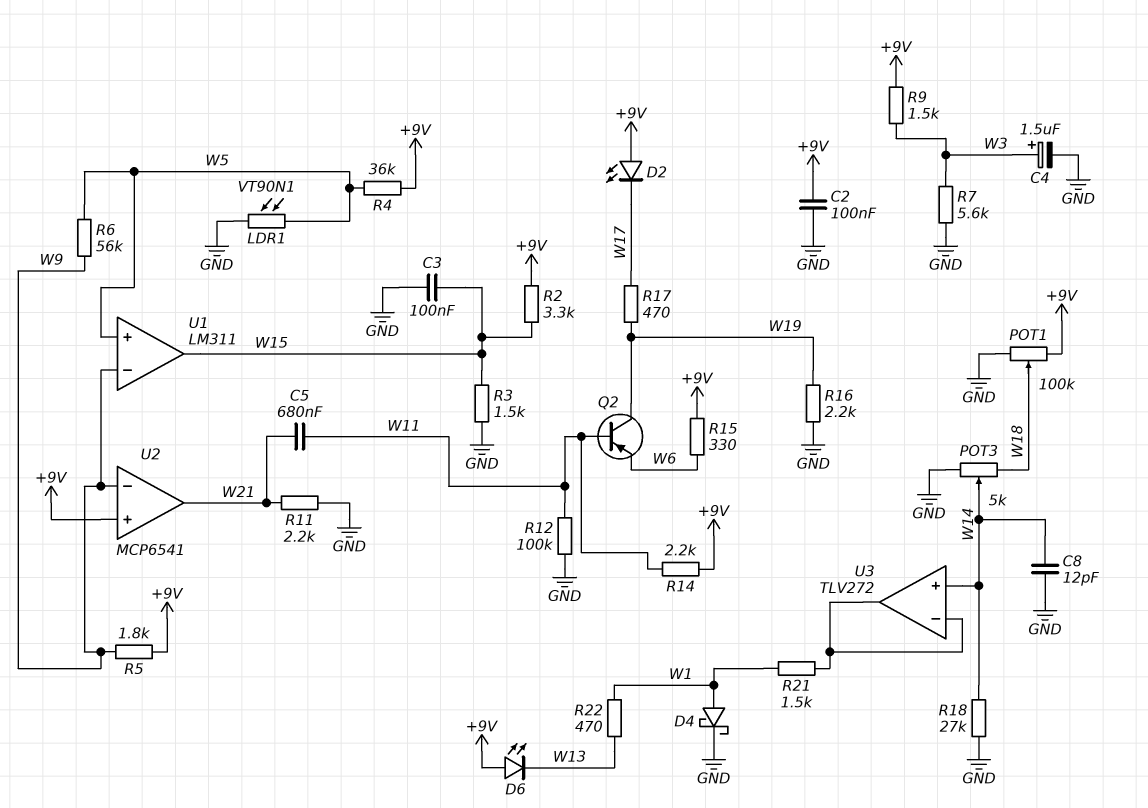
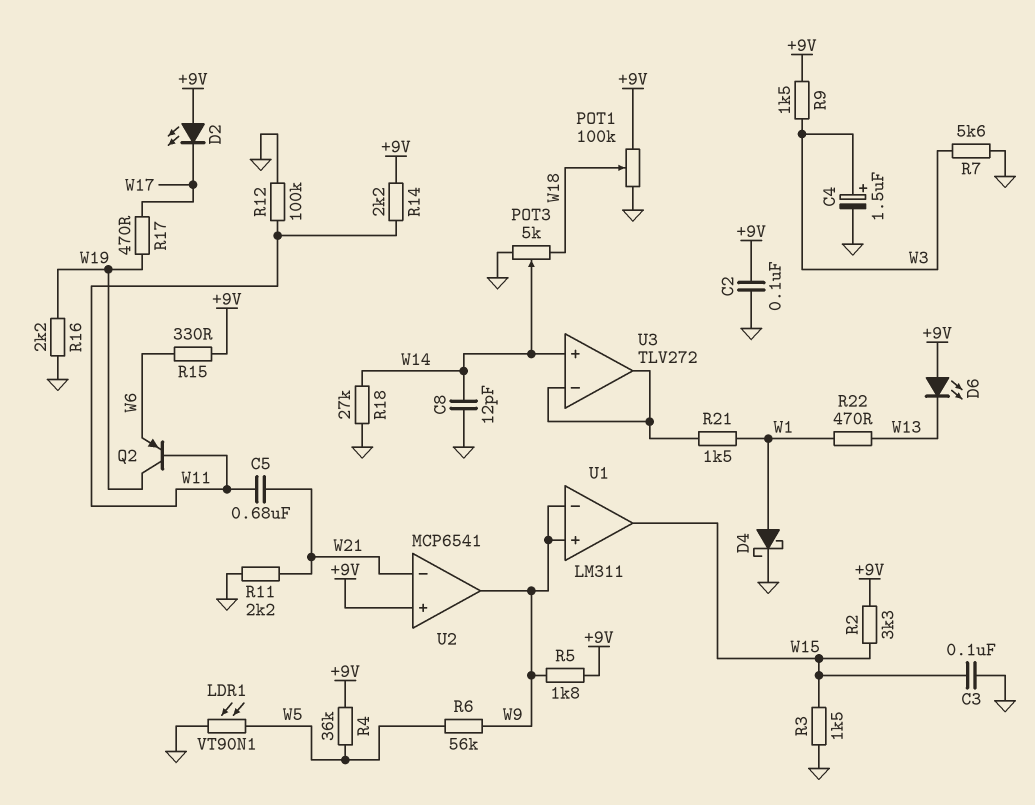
U1 pin in+: W5 -> W9
U2 pin in-: W9 -> W21
U2 pin out: W21 -> W9

